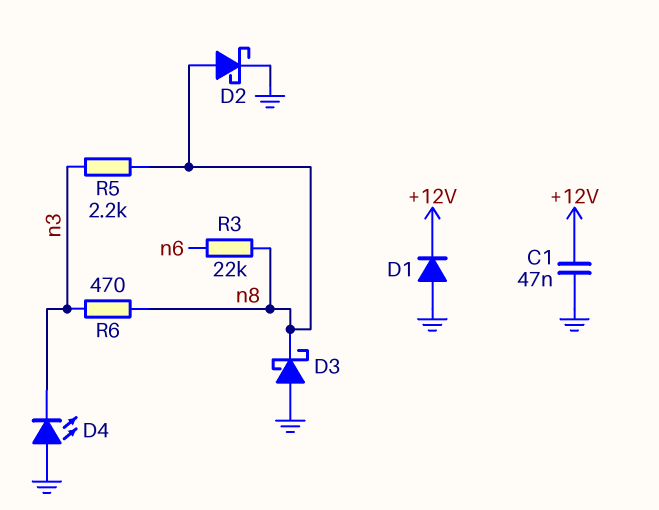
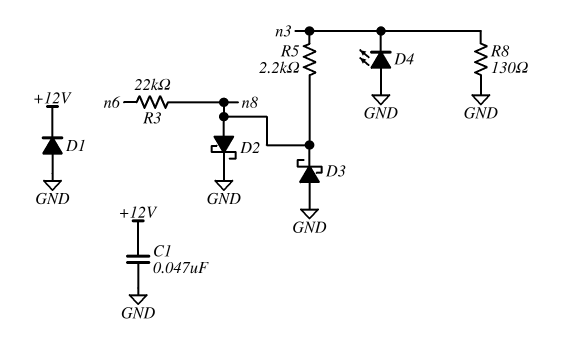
R6: 470 (n3, n8) -> none
R8: none -> 130 (GND, n3)

